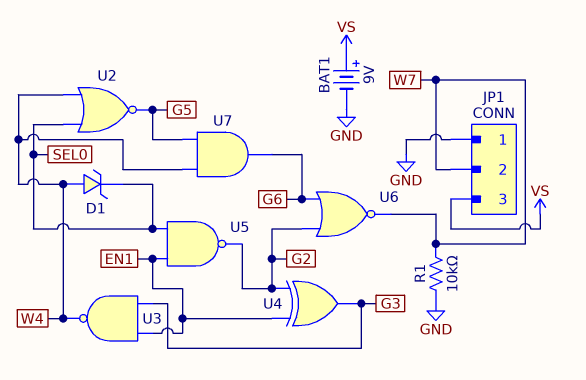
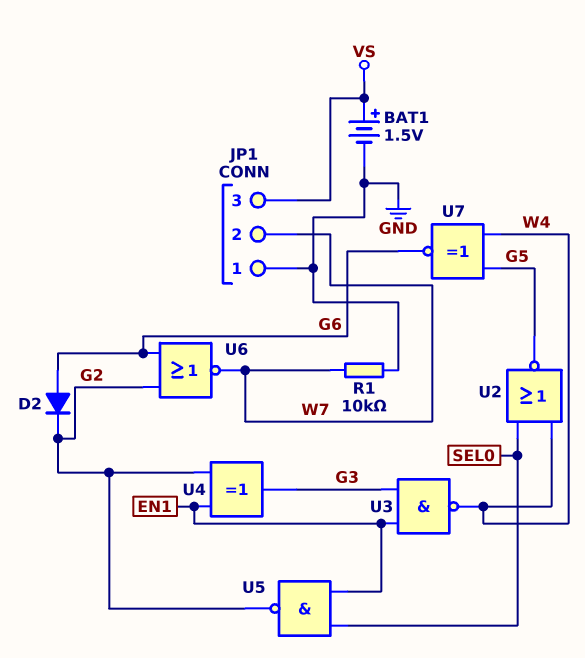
BAT1: 9V (plus VS, minus GND) -> 1.5V (plus VS, minus GND)
D1: zener (A W4, K SEL0) -> none
D2: none -> diode (A G6, K G2)
U7: AND (in G5, in W4, out G6) -> XNOR (in G5, in W4, out G6)

